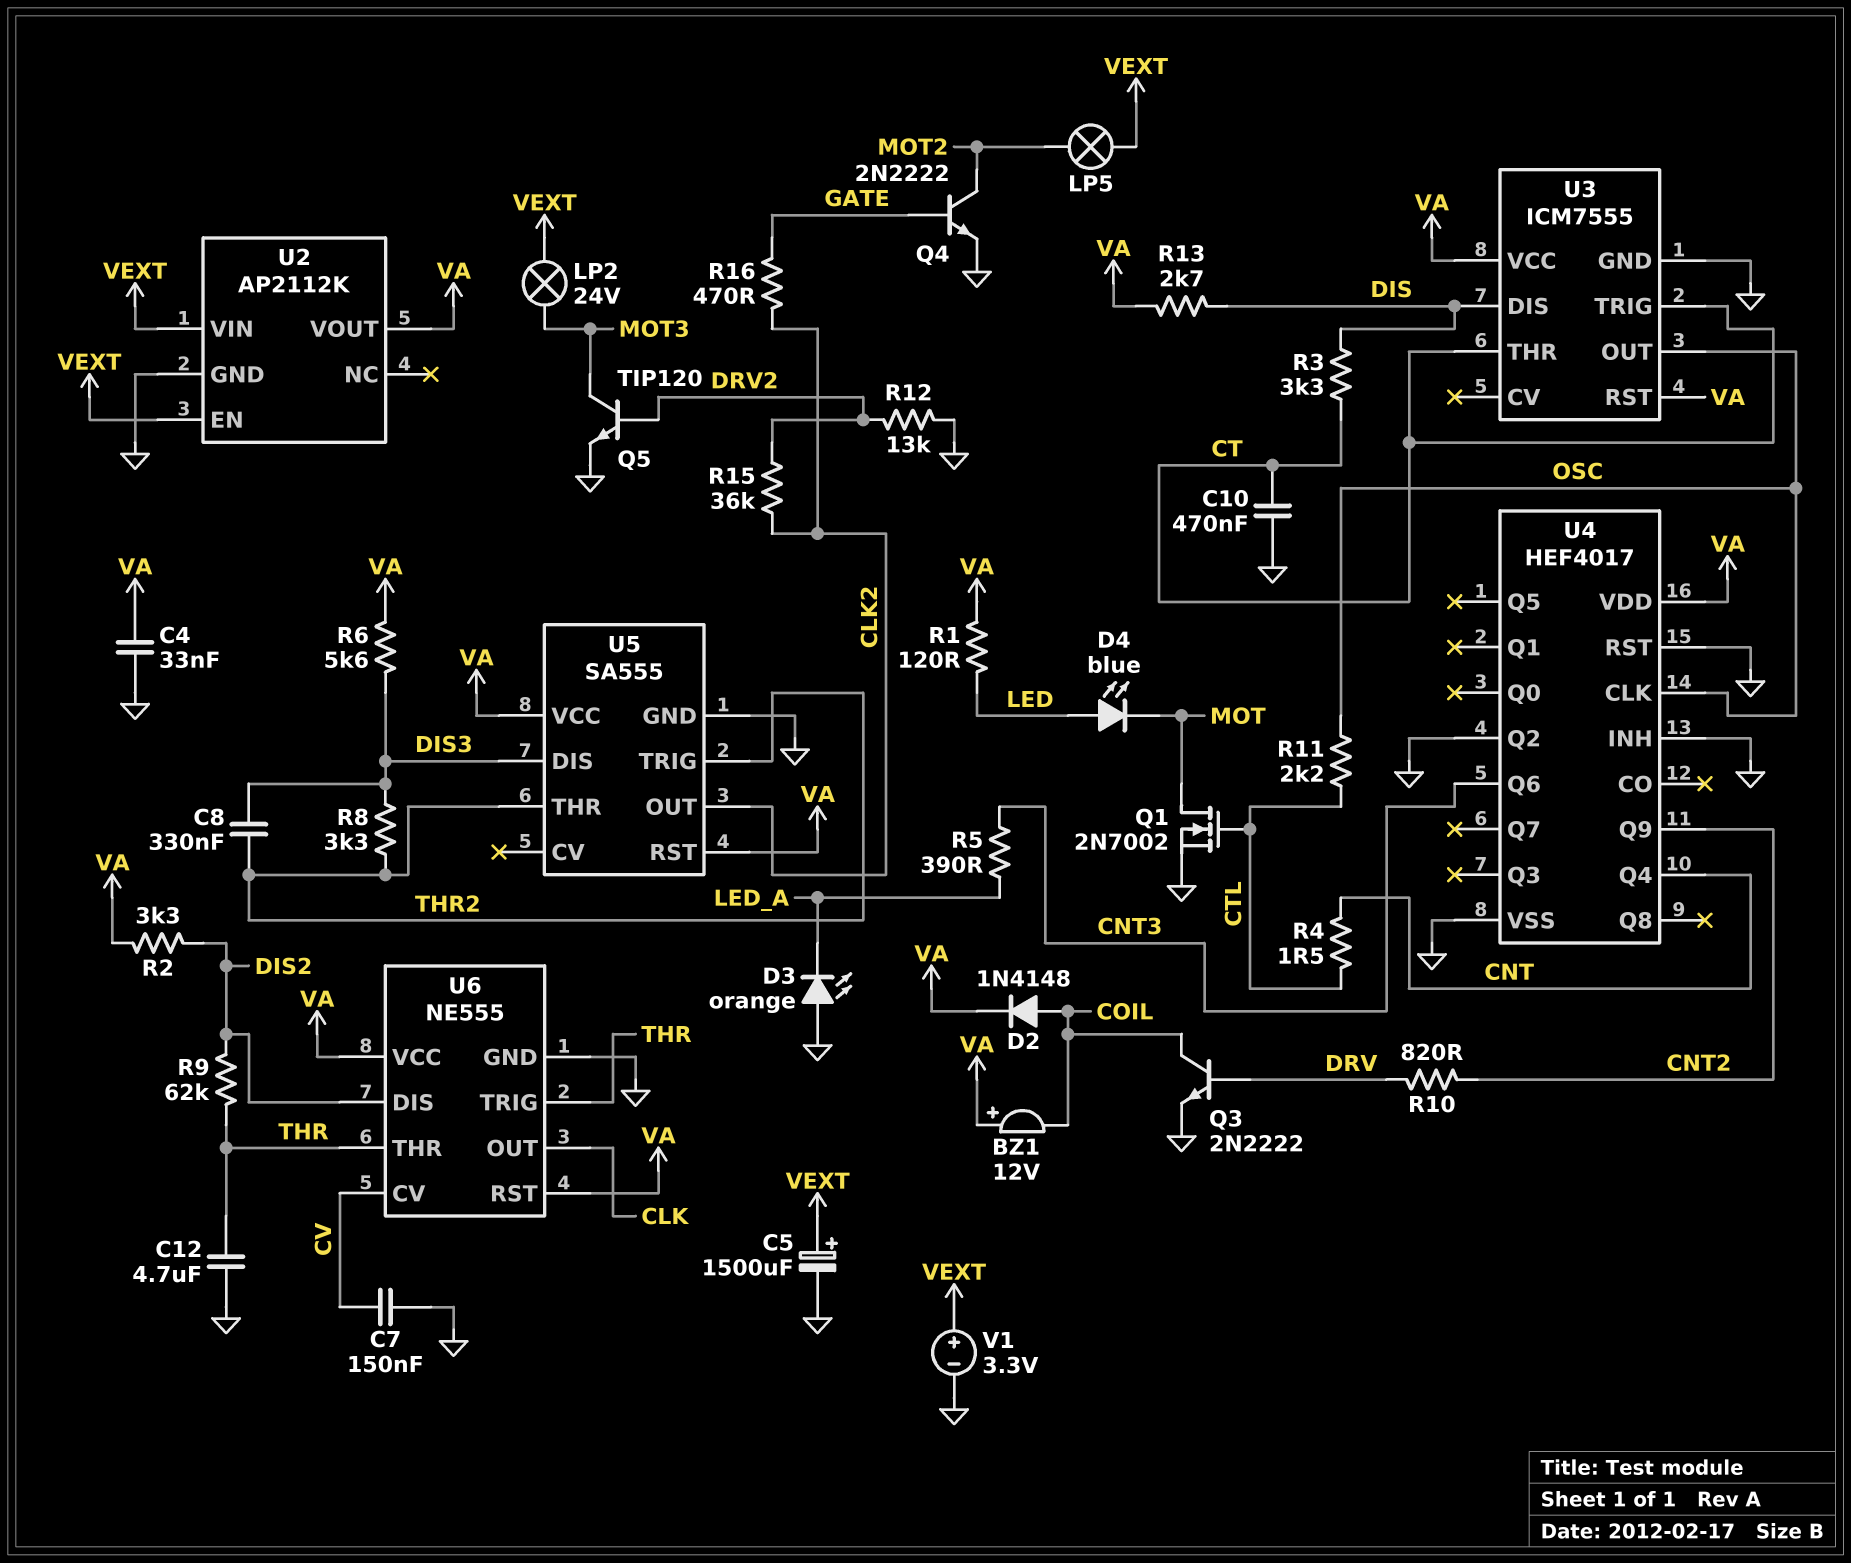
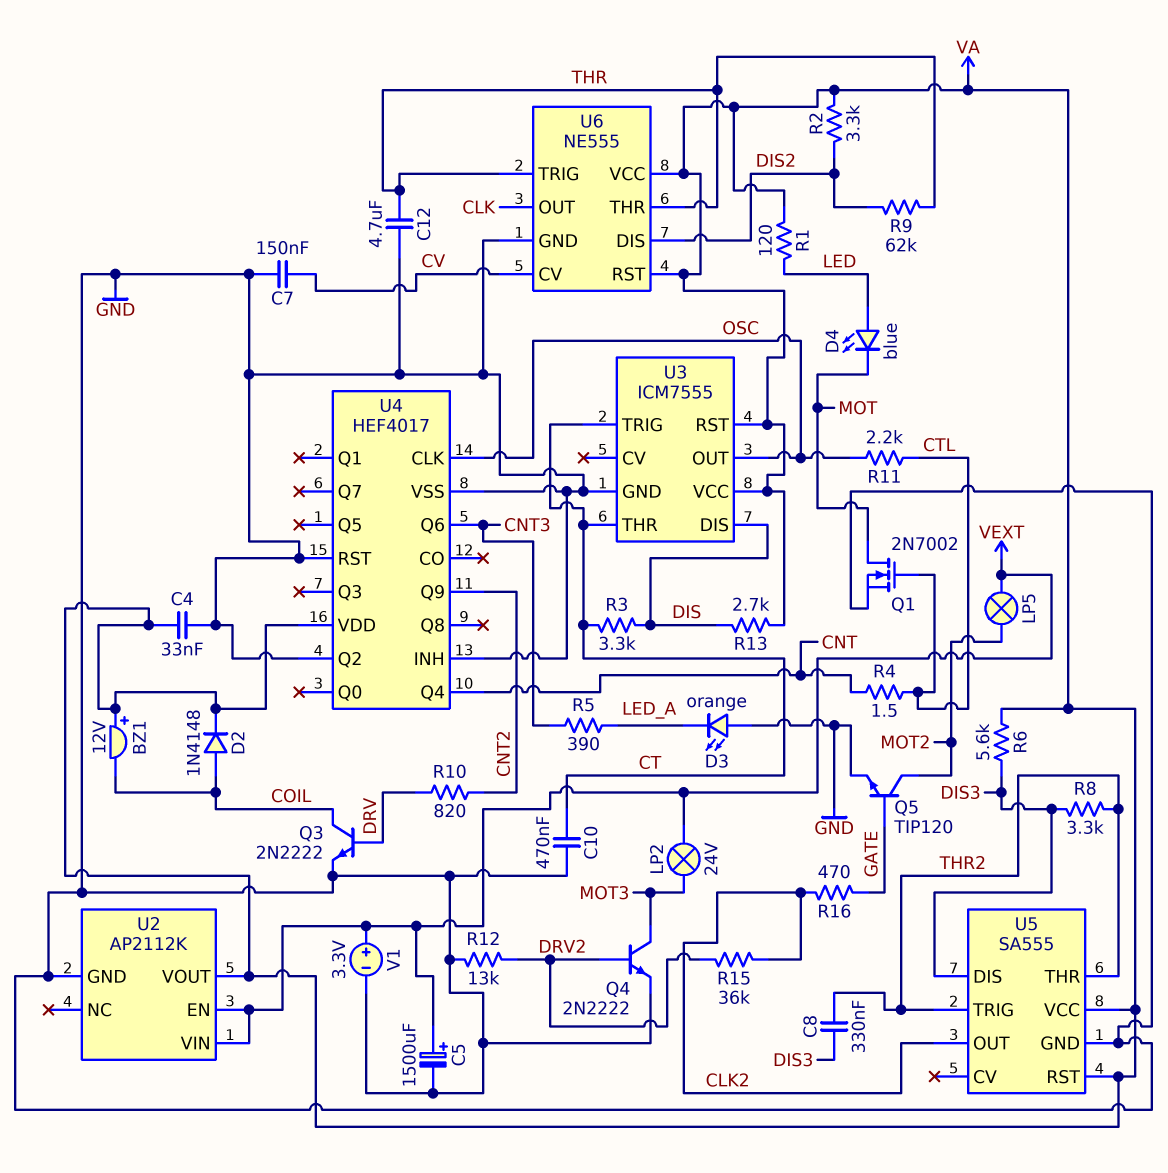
Q4: NPN 2N2222 (B GATE, C MOT2, E GND) -> NPN 2N2222 (B DRV2, C MOT3, E GND)
Q5: NPN TIP120 (B DRV2, C MOT3, E GND) -> NPN TIP120 (B GATE, C MOT2, E GND)

